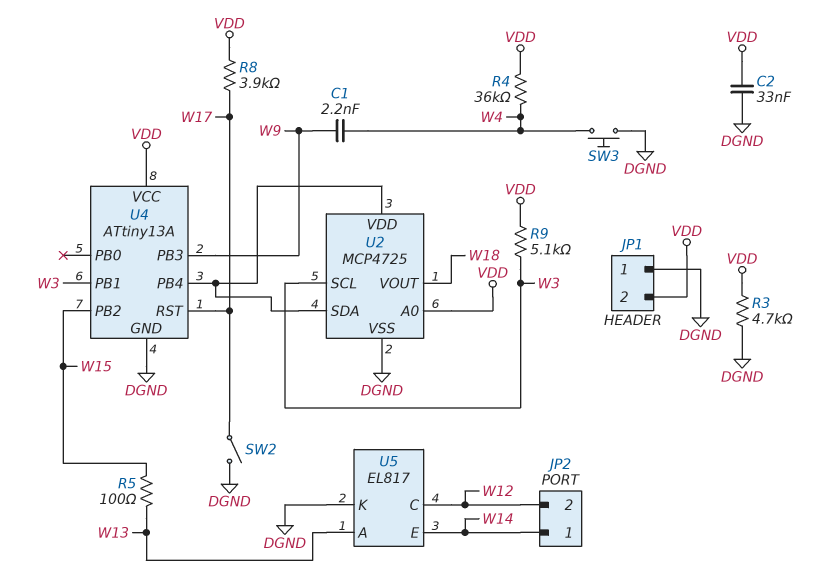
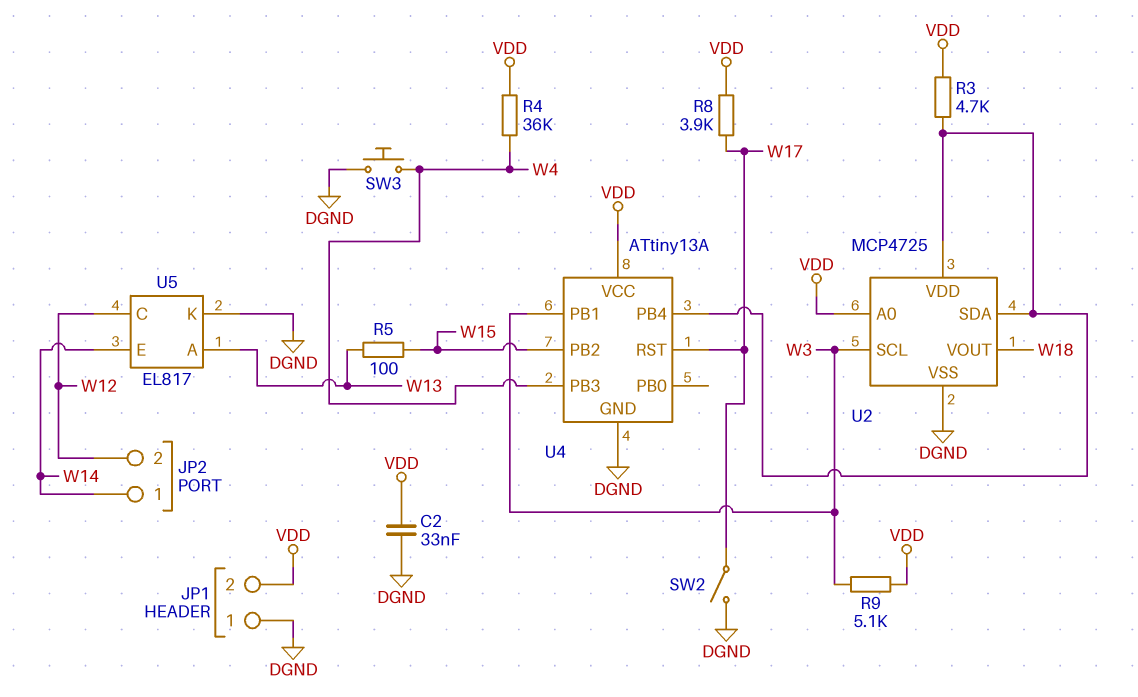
C1: 2.2nF (W4, W9) -> none
R3: 4.7k (DGND, VDD) -> 4.7k (U2/SDA, VDD)
U4 pin PB3: W9 -> W4

